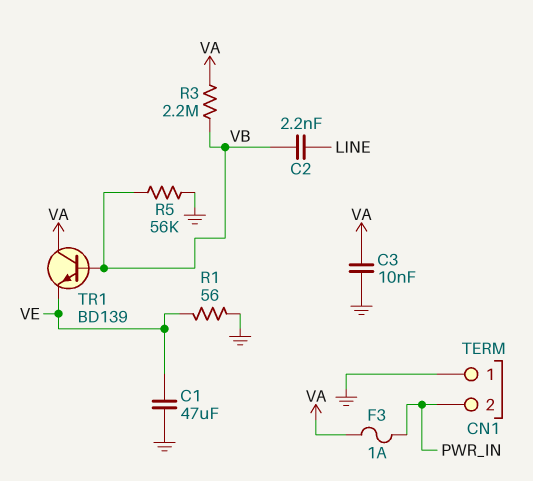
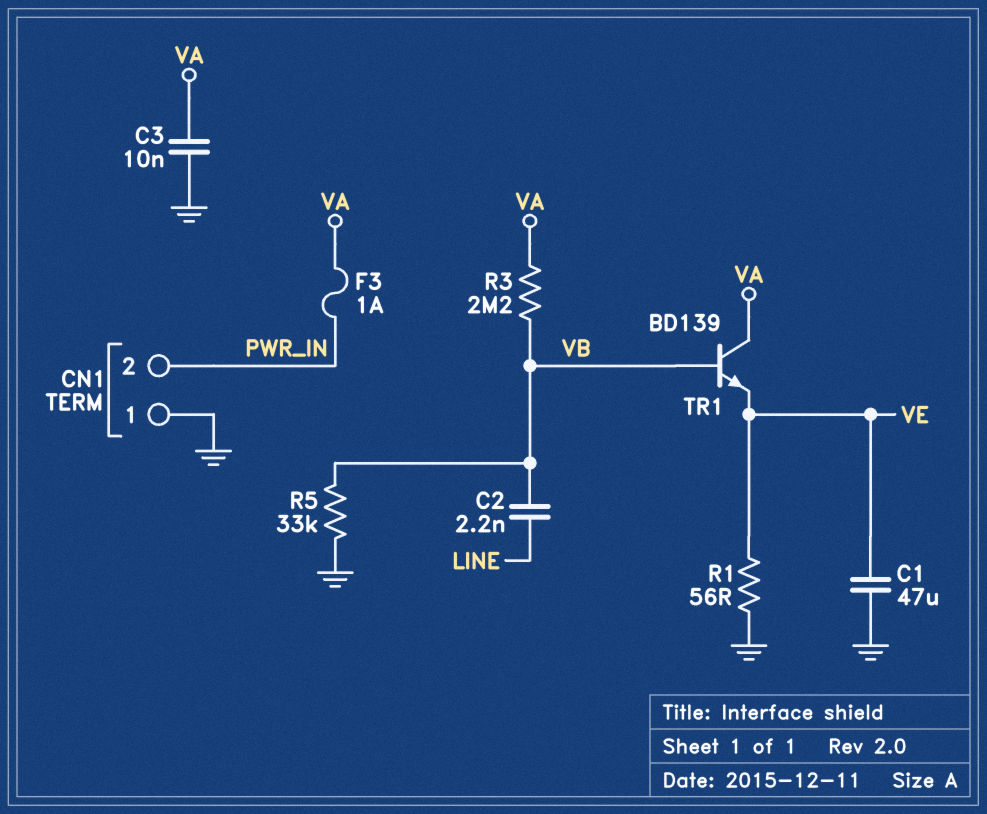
R5: 56k (GND, VB) -> 33k (GND, VB)

